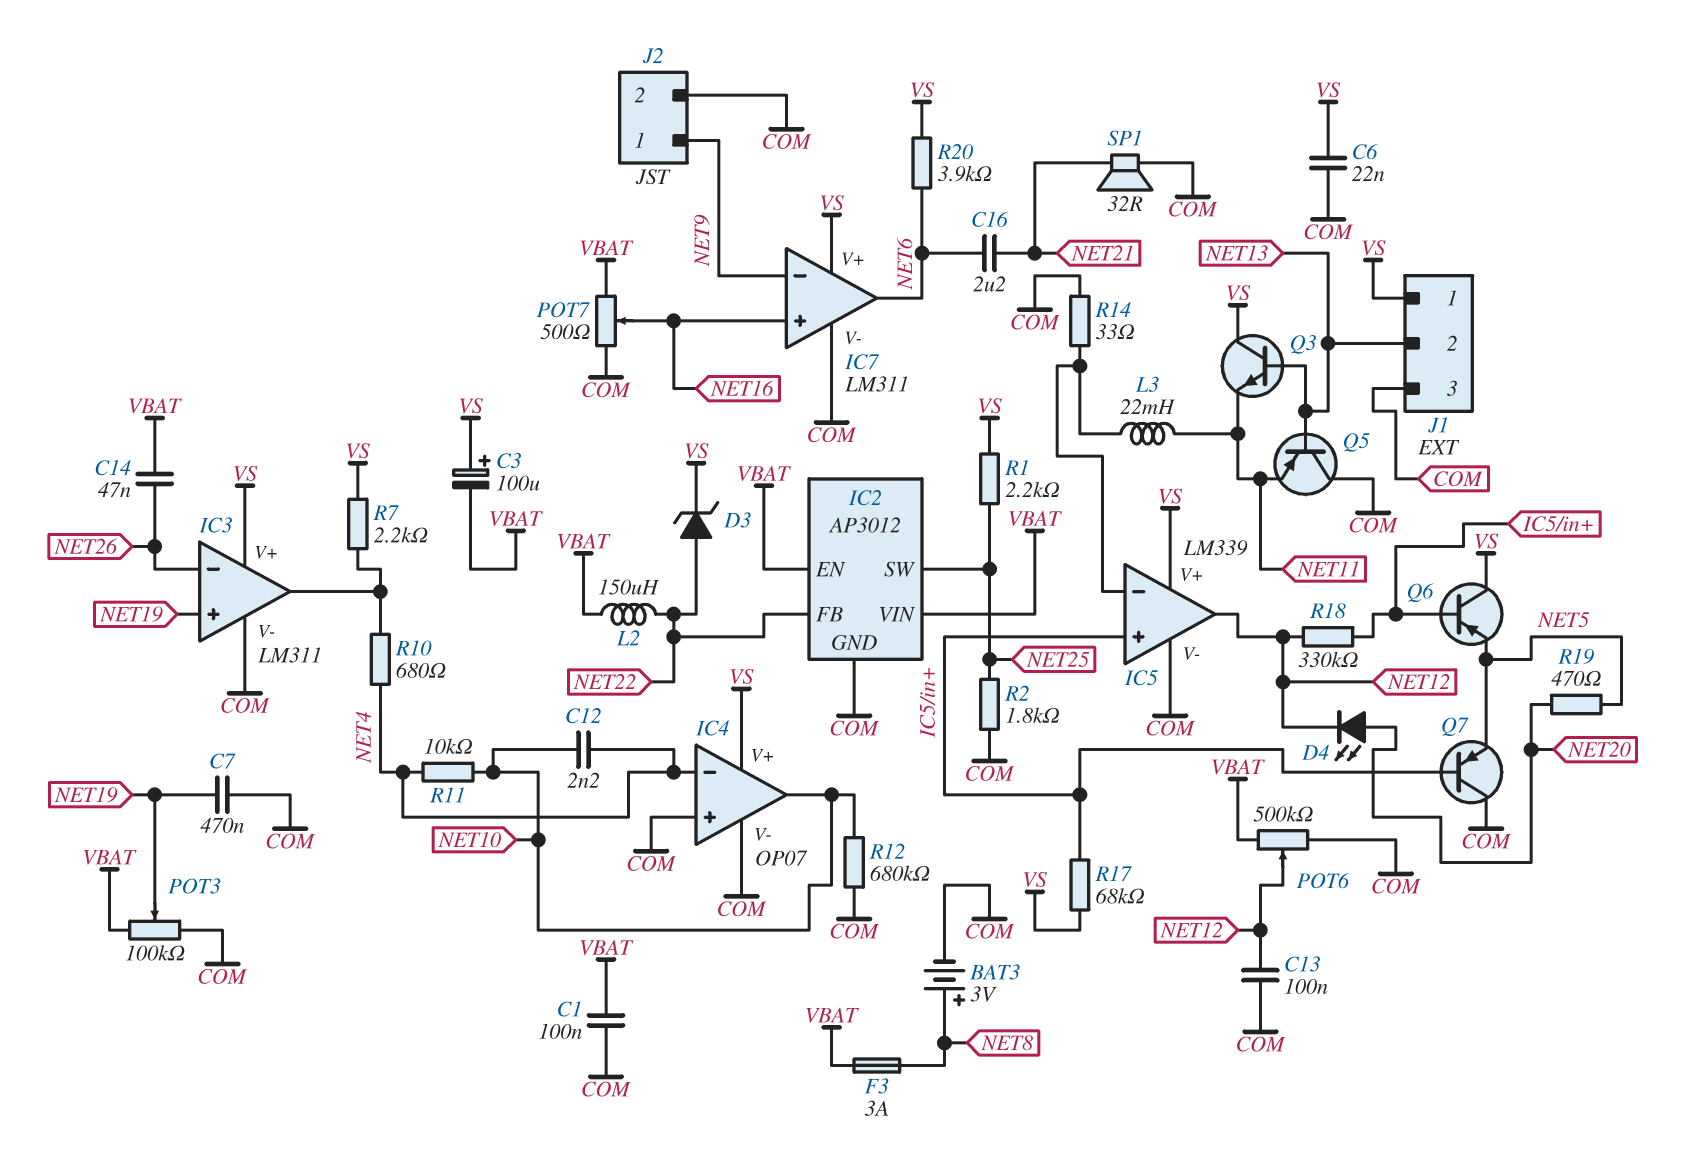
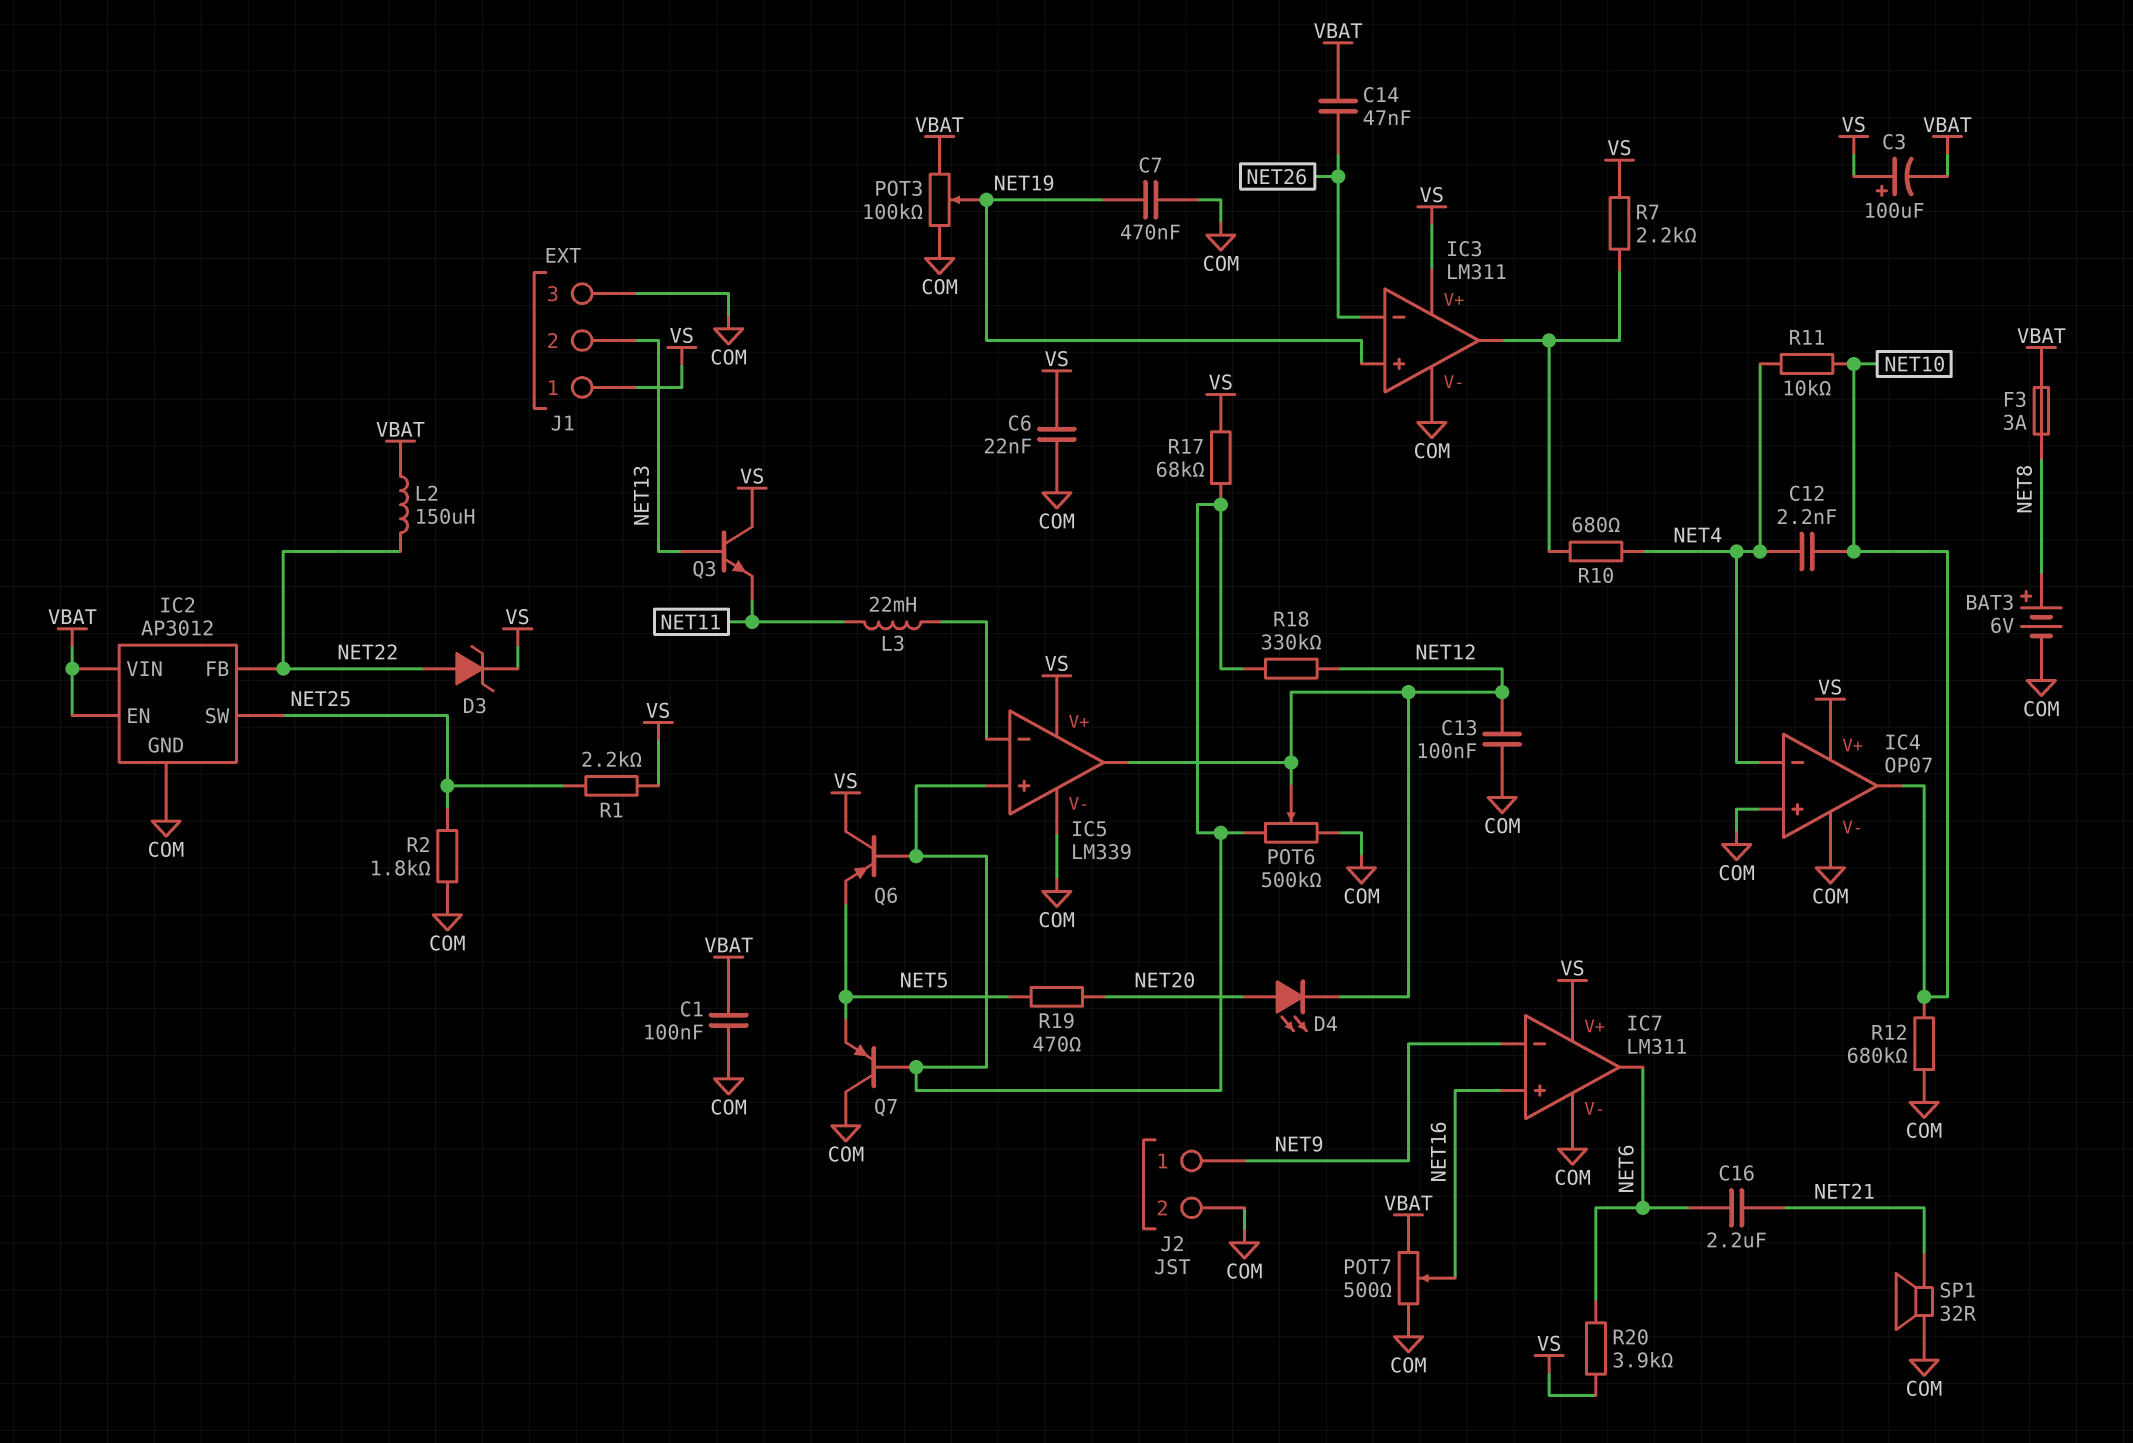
BAT3: 3V (plus NET8, minus COM) -> 6V (plus NET8, minus COM)
POT6: 500k (COM, VBAT, wiper NET12) -> 500k (COM, IC5/in+, wiper NET12)
Q5: PNP (B NET13, C COM, E NET11) -> none
R14: 33 (COM, IC5/in-) -> none

